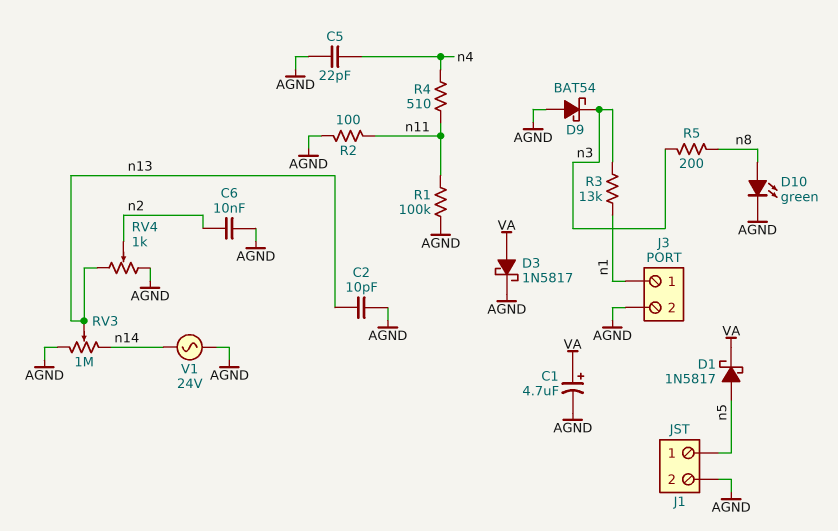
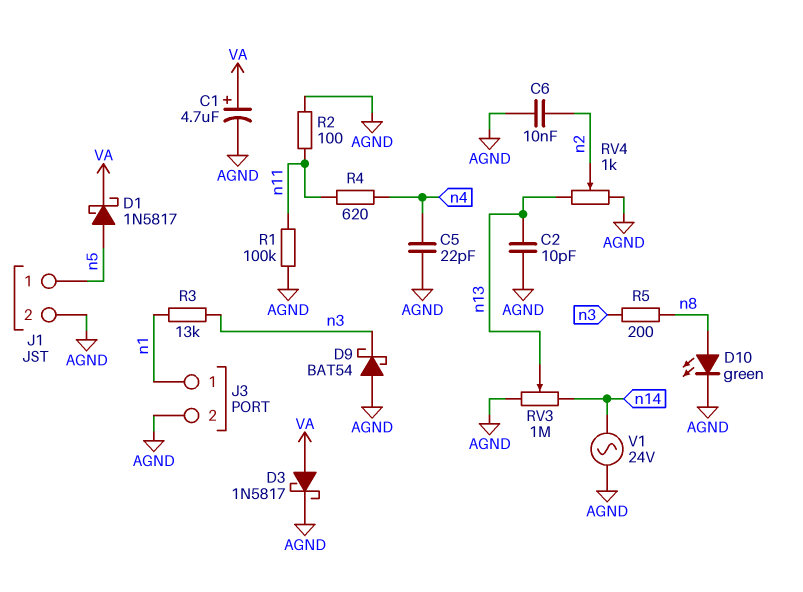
R4: 510 (n4, n11) -> 620 (n4, n11)

